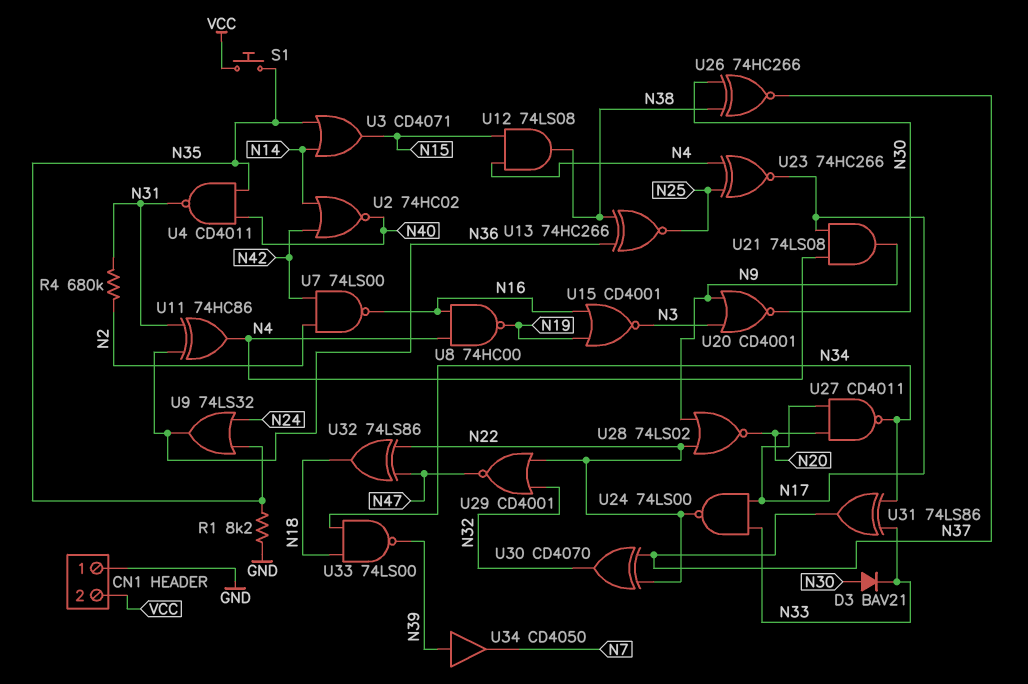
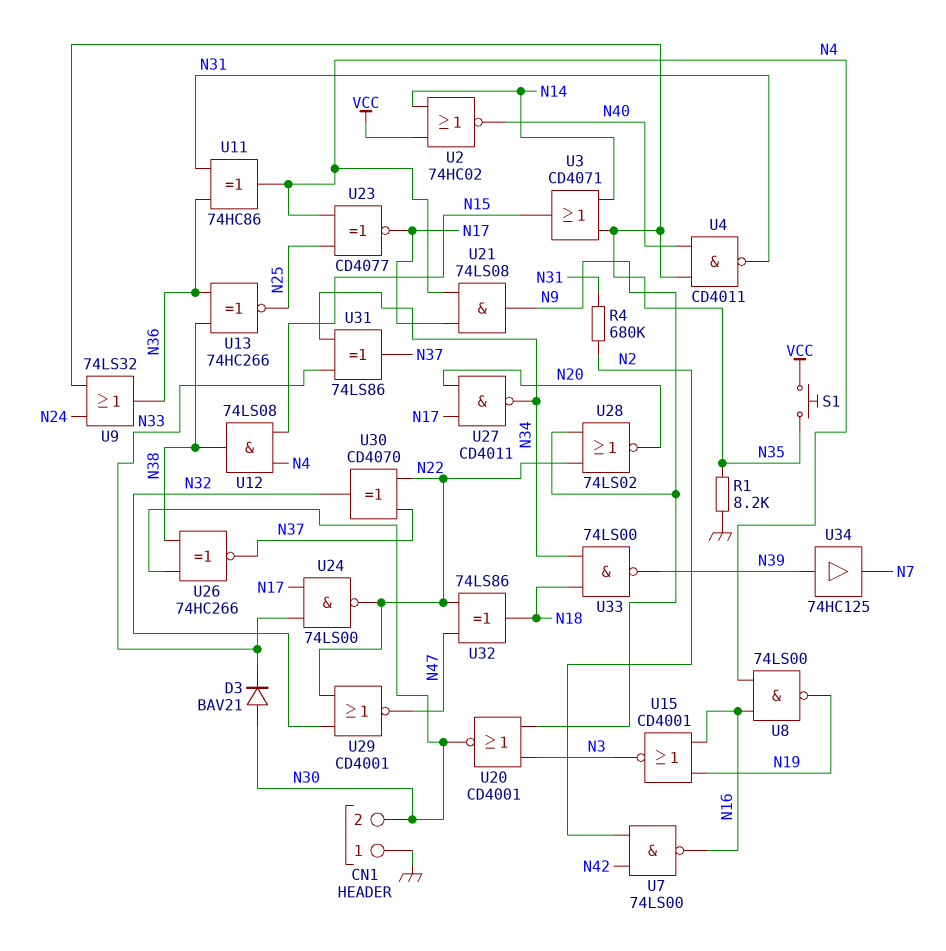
CN1 pin 2: VCC -> N30
U2: NOR 74HC02 (in N14, in N42, out N40) -> NOR 74HC02 (in N14, in VCC, out N40)
U8: NAND 74HC00 (in N4, in N16, out N19) -> NAND 74LS00 (in N4, in N16, out N19)
U23: XNOR 74HC266 (in N4, in N25, out N17) -> XNOR CD4077 (in N4, in N25, out N17)
U34: buffer CD4050 (in N39, out N7) -> buffer 74HC125 (in N39, out N7)

